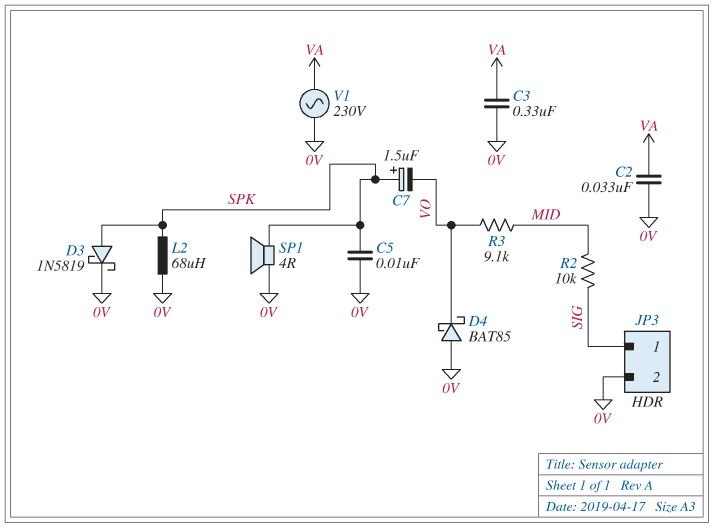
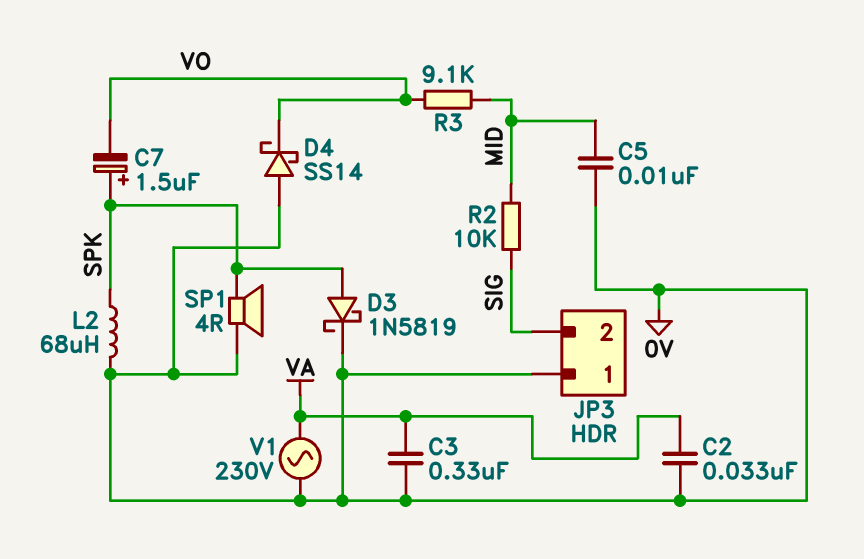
C5: 10nF (0V, SPK) -> 10nF (0V, MID)
D4: schottky BAT85 (A 0V, K VO) -> schottky SS14 (A 0V, K VO)
JP3 pin 1: SIG -> 0V
JP3 pin 2: 0V -> SIG

